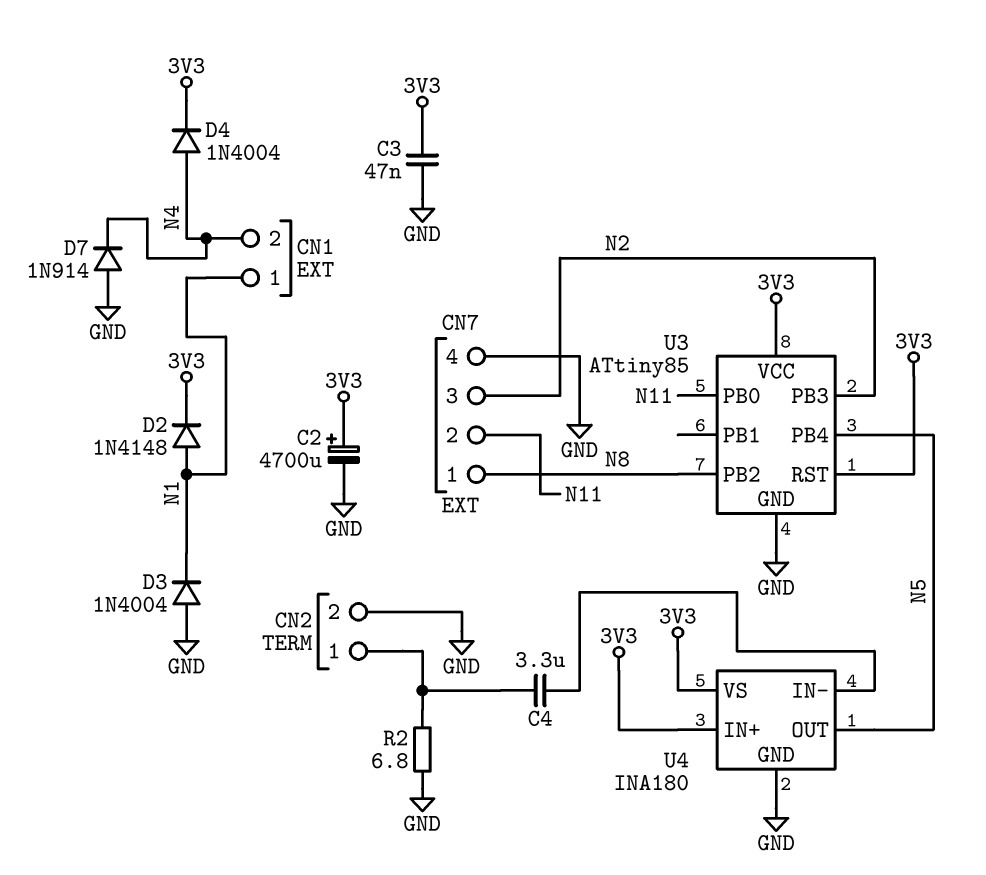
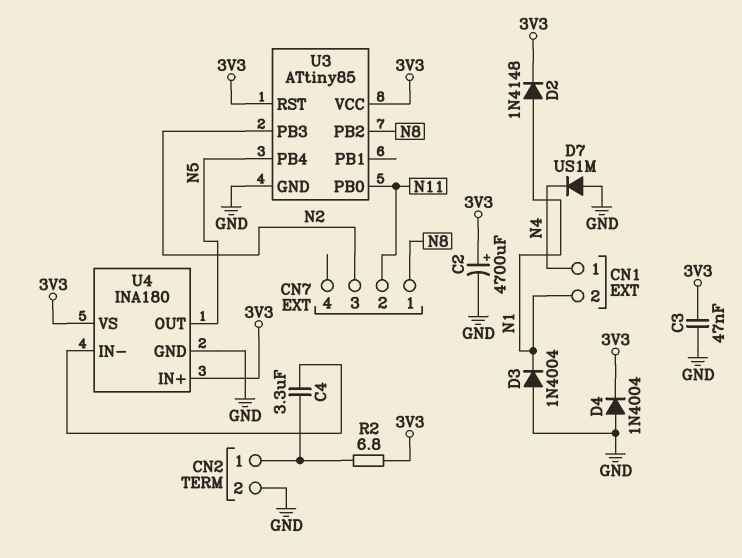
CN1 pin 1: N1 -> N4
CN1 pin 2: N4 -> N1
CN7 pin 4: GND -> none
D4: diode 1N4004 (A N4, K 3V3) -> diode 1N4004 (A GND, K 3V3)
D7: diode 1N914 (A GND, K N4) -> diode US1M (A GND, K N4)
R2: 6.8 (CN2/1, GND) -> 6.8 (3V3, CN2/1)

